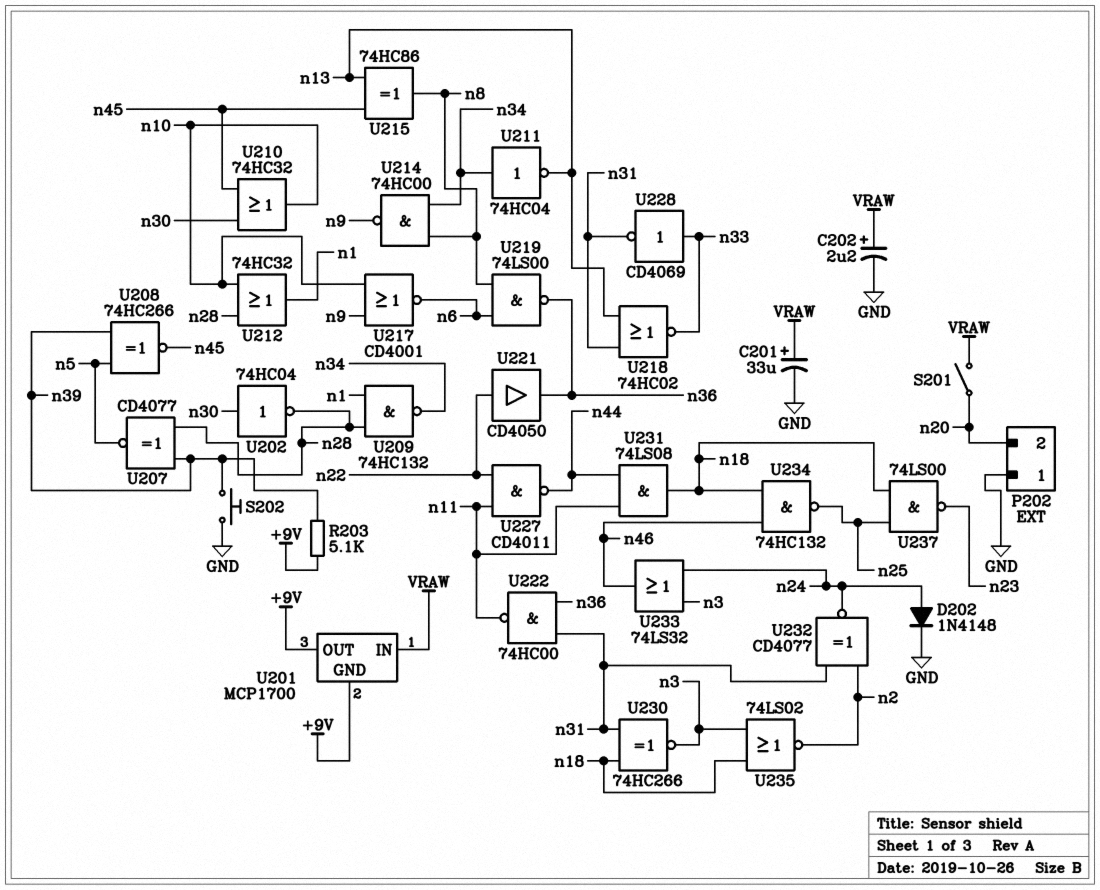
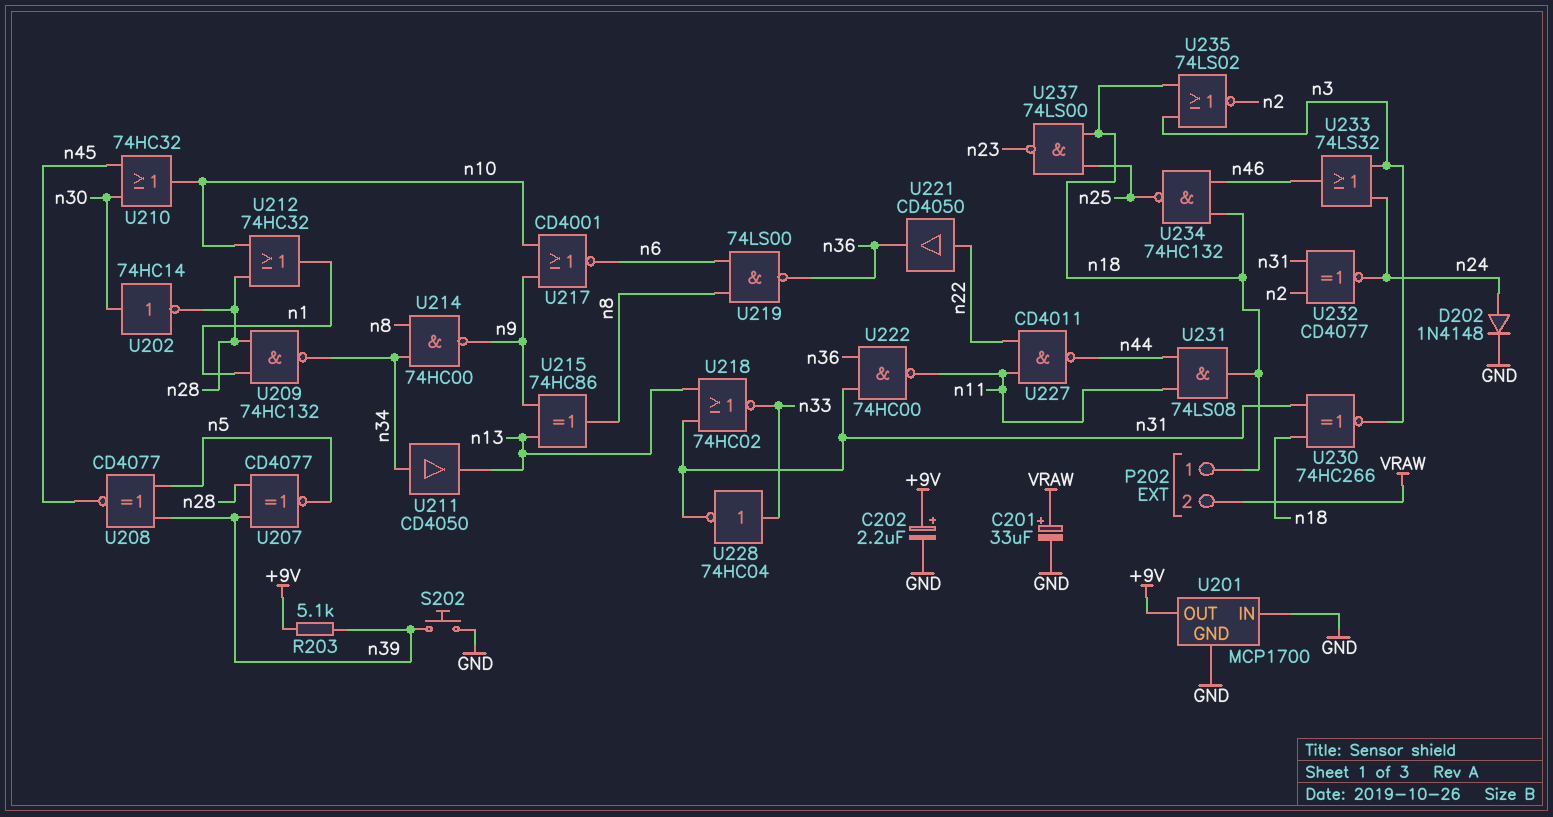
C202: 2.2uF (plus VRAW, minus GND) -> 2.2uF (plus +9V, minus GND)
P202 pin 1: GND -> n18
P202 pin 2: n20 -> VRAW
S201: switch (VRAW, n20) -> none
U201 pin GND: +9V -> GND
U201 pin IN: VRAW -> GND
U202: NOT 74HC04 (in n30, out n28) -> NOT 74HC14 (in n30, out n28)
U208: XNOR 74HC266 (in n5, in n39, out n45) -> XNOR CD4077 (in n5, in n39, out n45)
U211: NOT 74HC04 (in n34, out n13) -> buffer CD4050 (in n34, out n13)
U215: XOR 74HC86 (in n13, in n45, out n8) -> XOR 74HC86 (in n9, in n13, out n8)
U228: NOT CD4069 (in n33, out n31) -> NOT 74HC04 (in n33, out n31)

